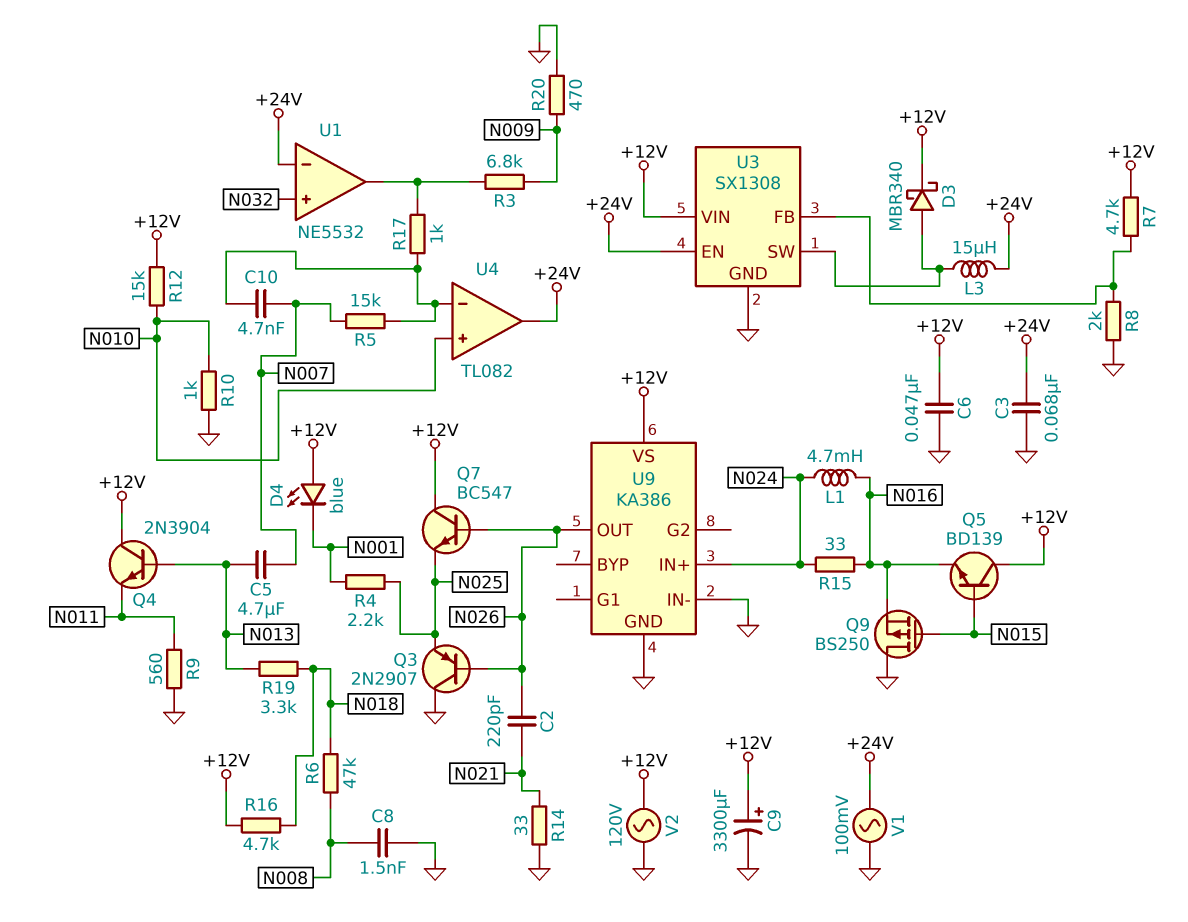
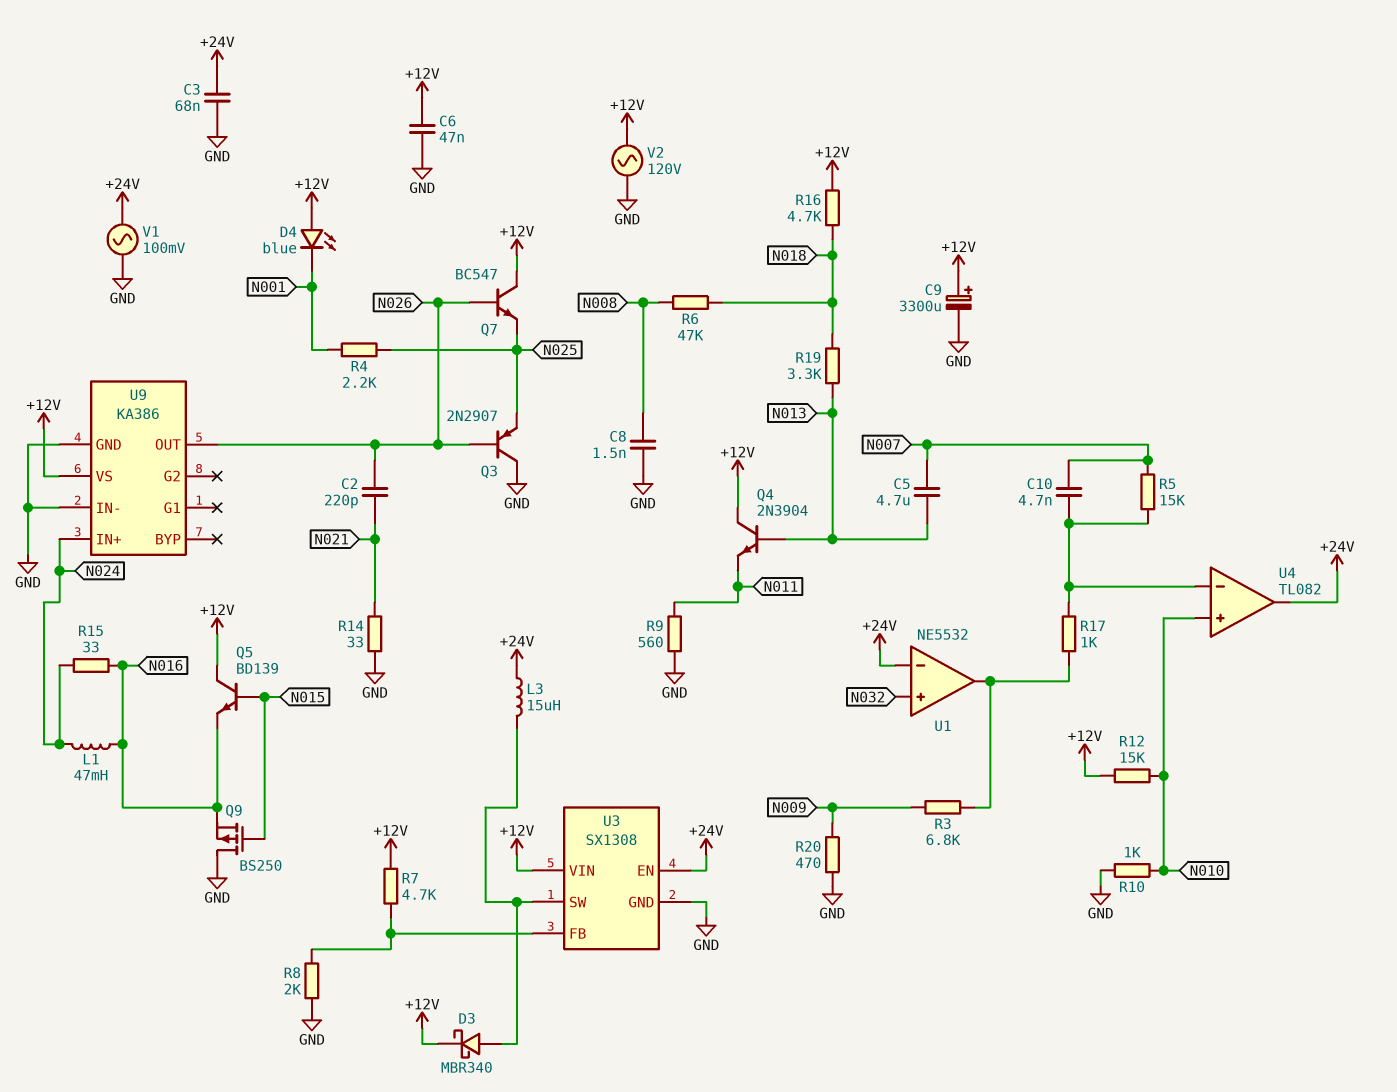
L1: 4.7mH (N016, N024) -> 47mH (N016, N024)

